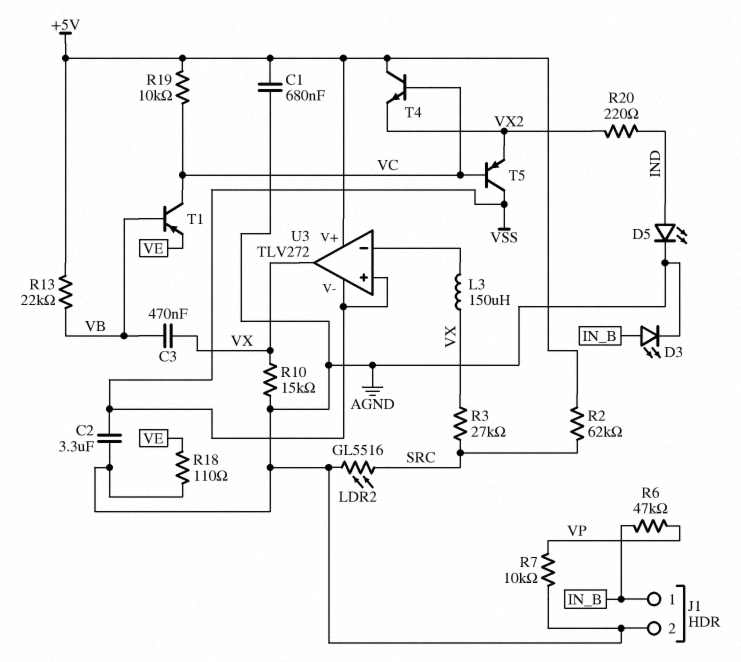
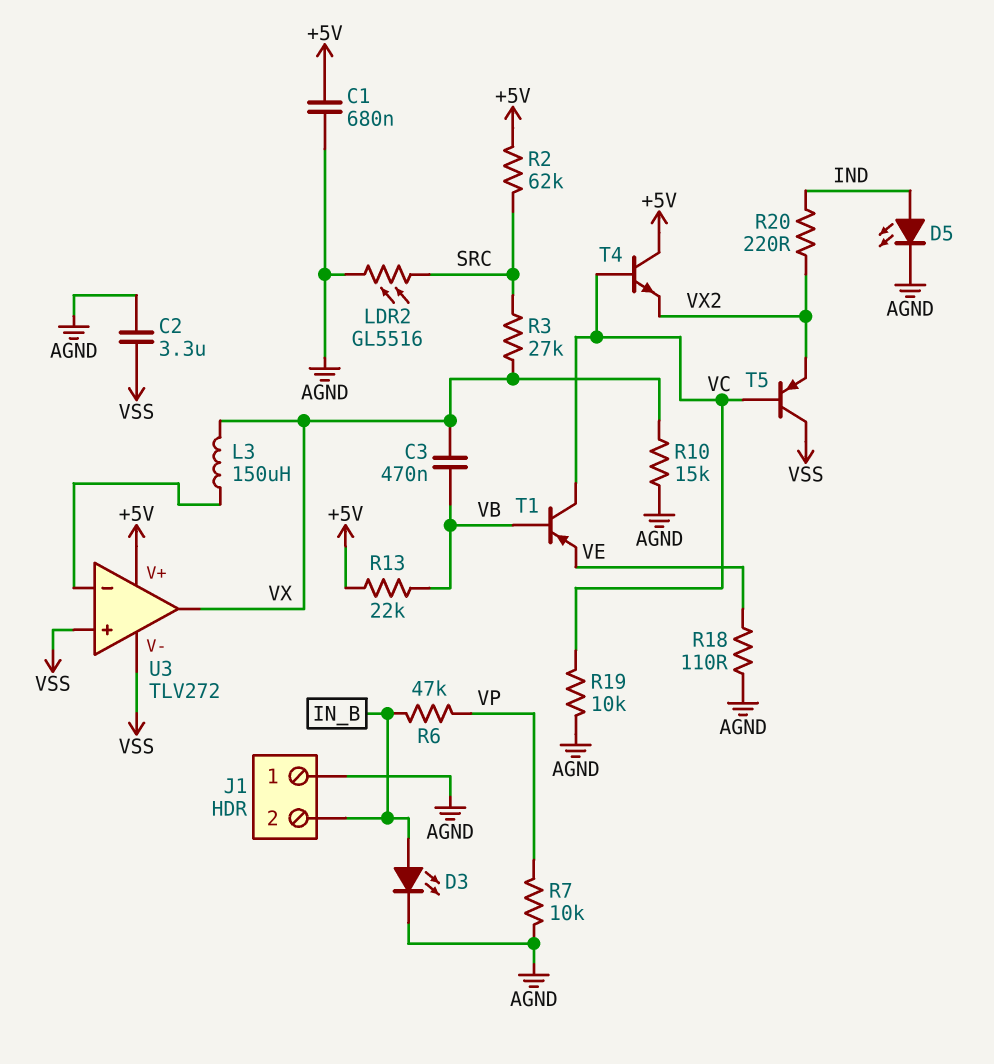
J1 pin 1: IN_B -> AGND
J1 pin 2: AGND -> IN_B
R19: 10k (+5V, VC) -> 10k (AGND, VC)

